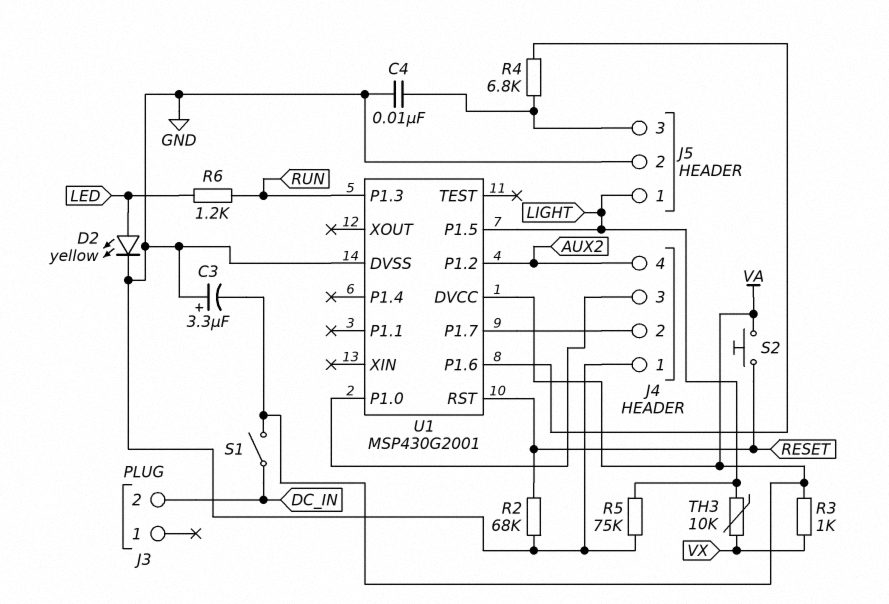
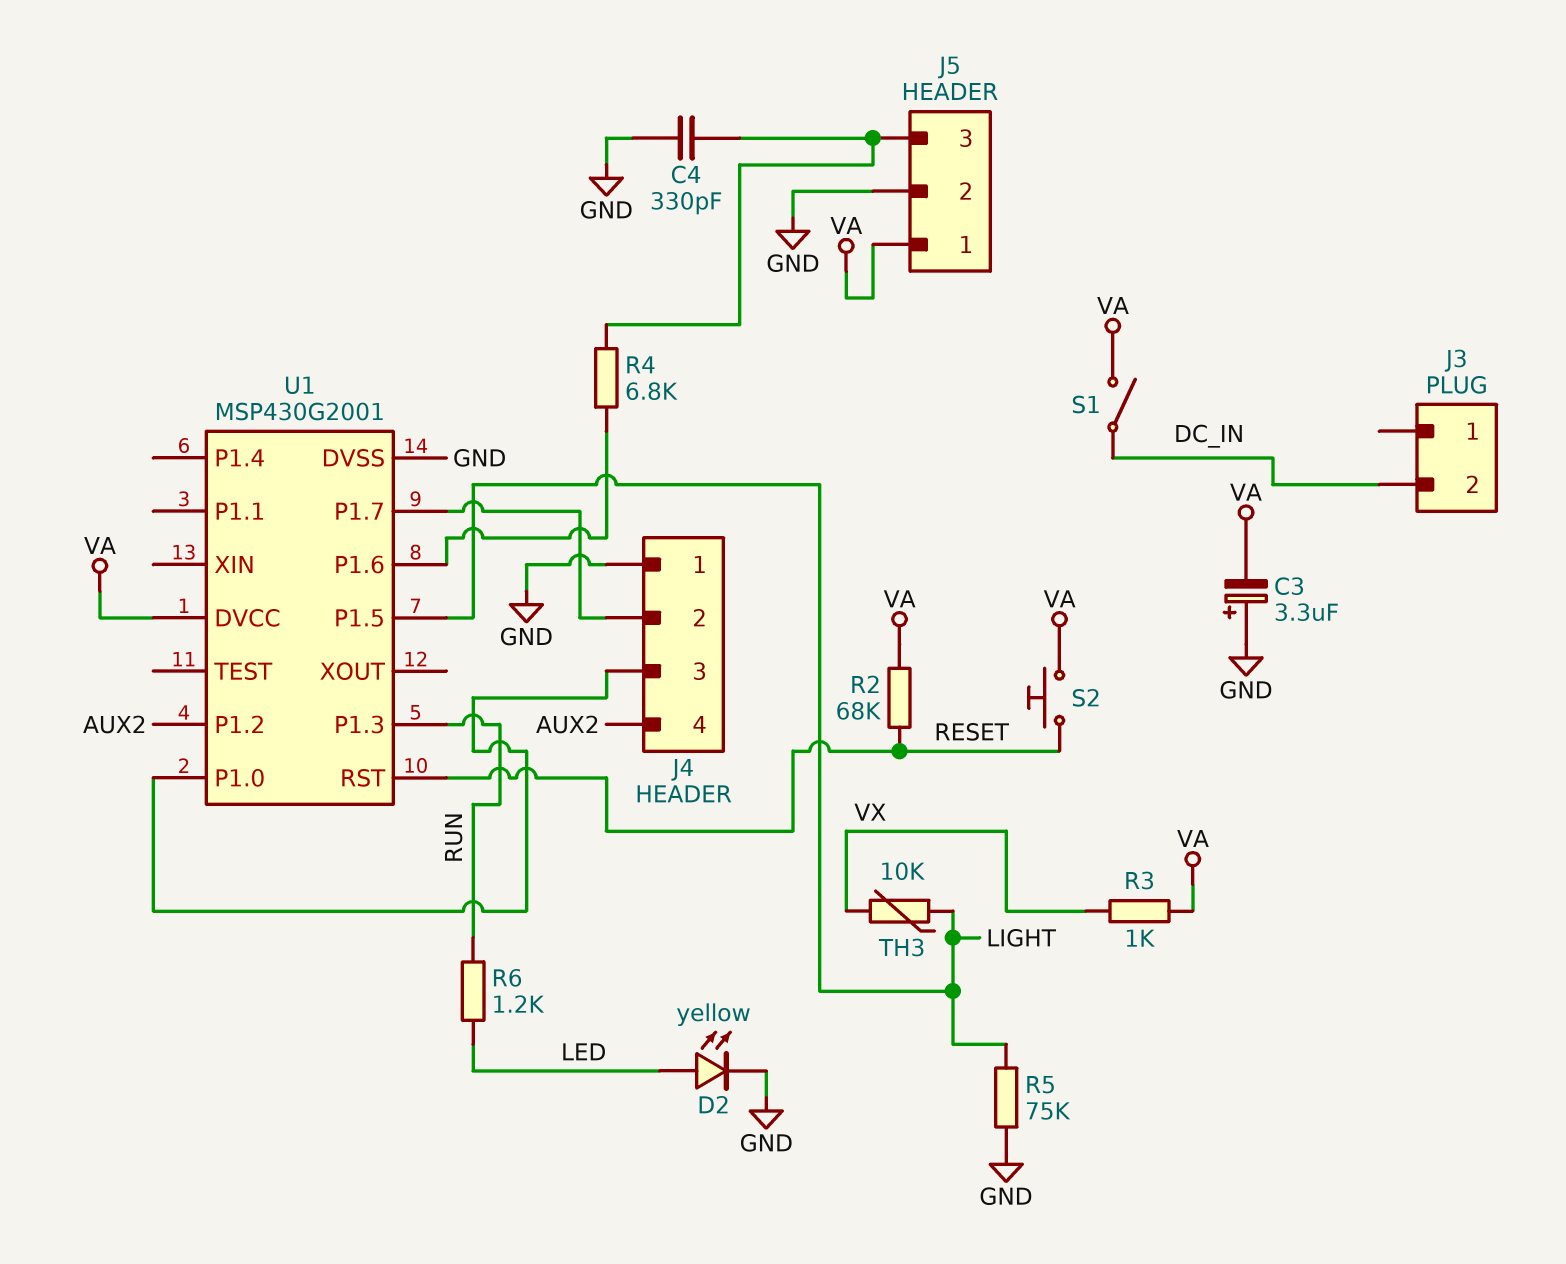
C4: 10nF (GND, J5/3) -> 330pF (GND, J5/3)
J5 pin 1: LIGHT -> VA
R2: 68k (GND, RESET) -> 68k (RESET, VA)

